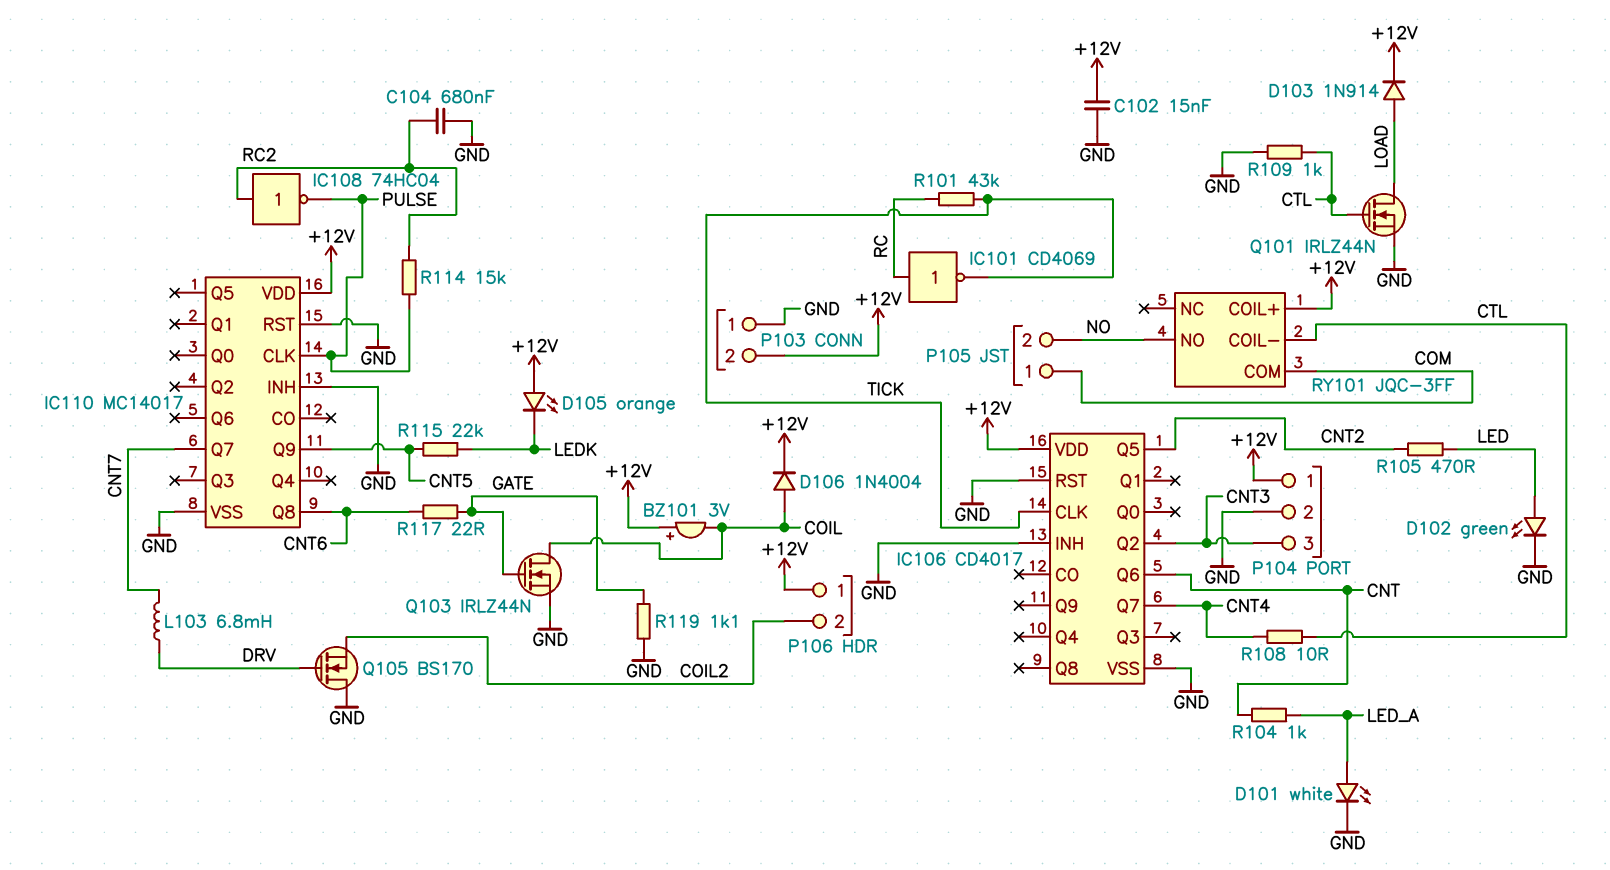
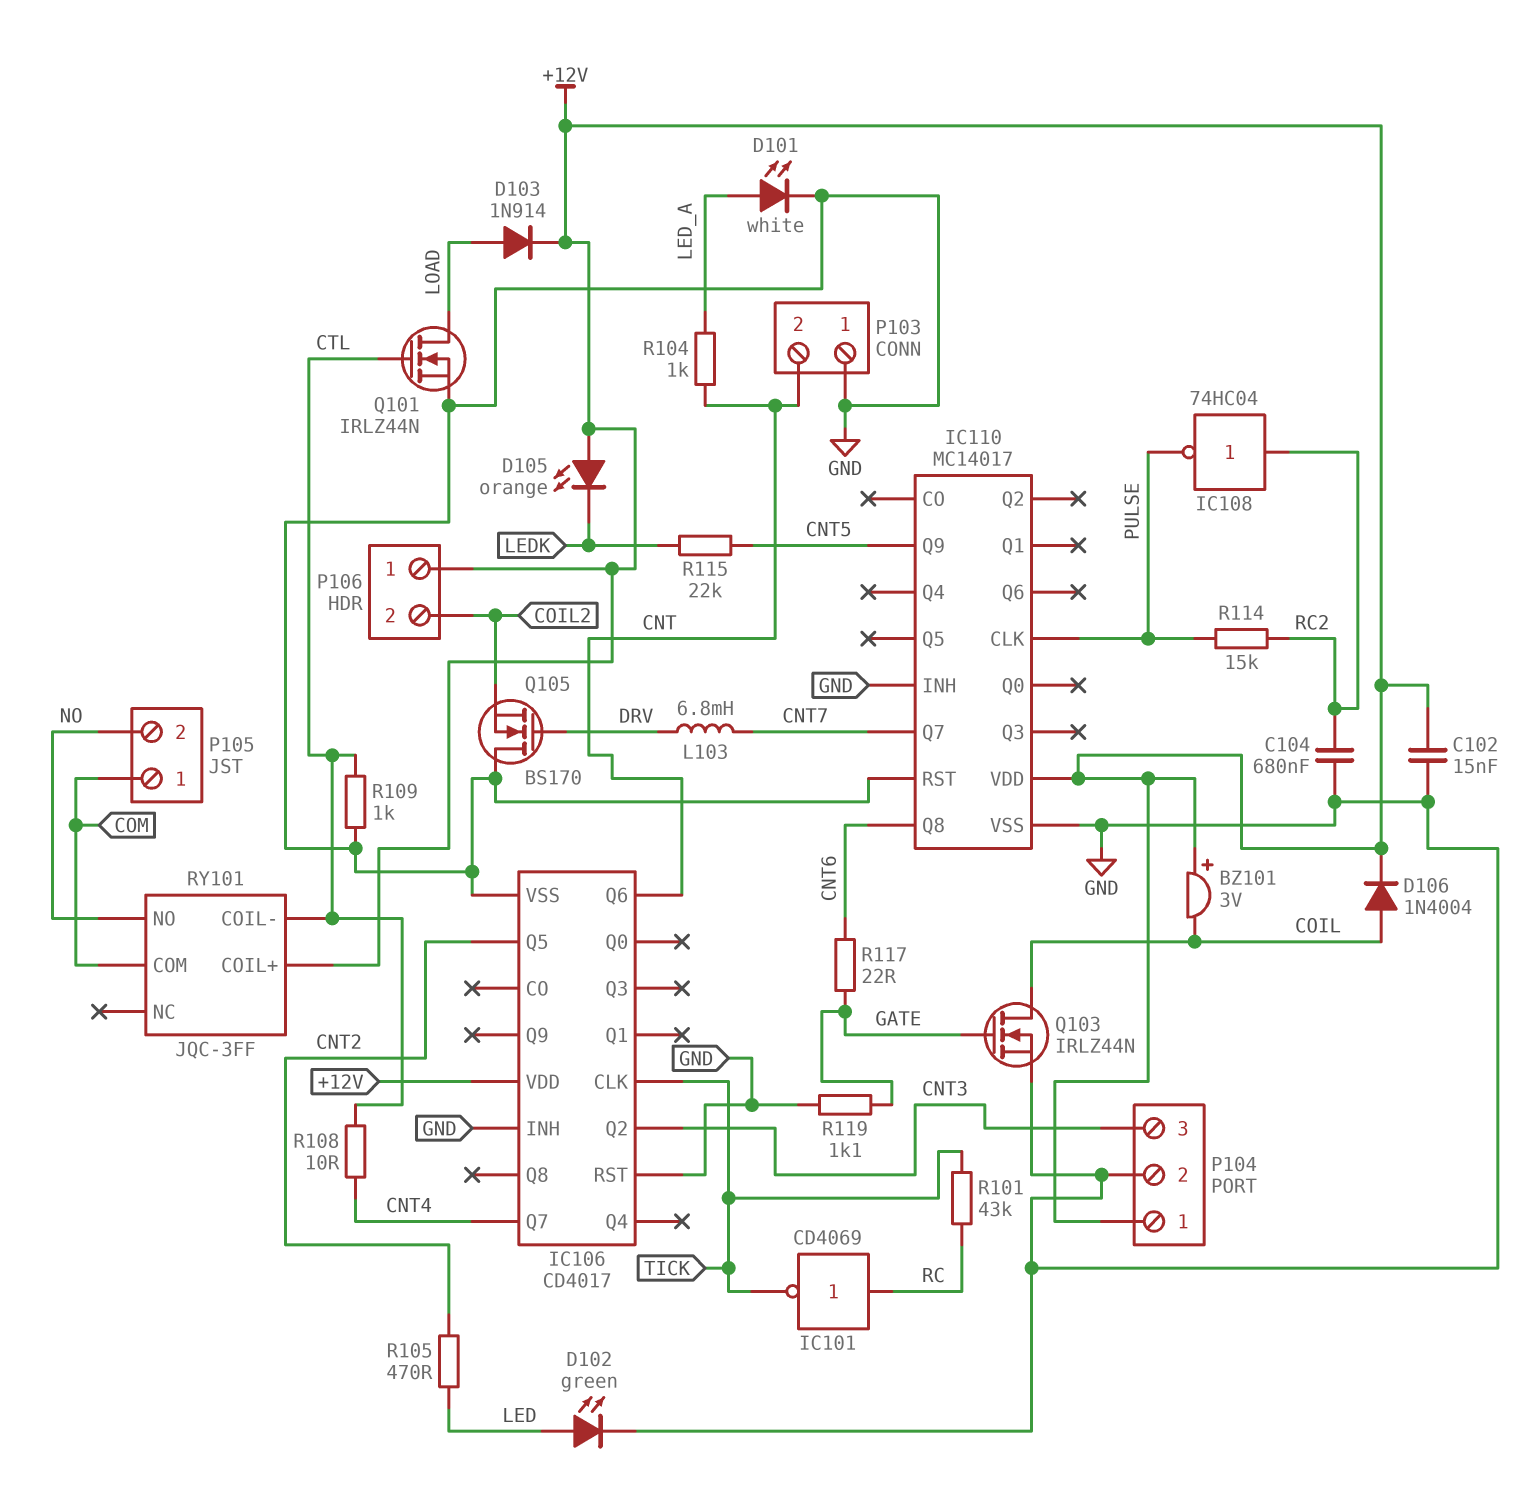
P103 pin 2: +12V -> CNT

